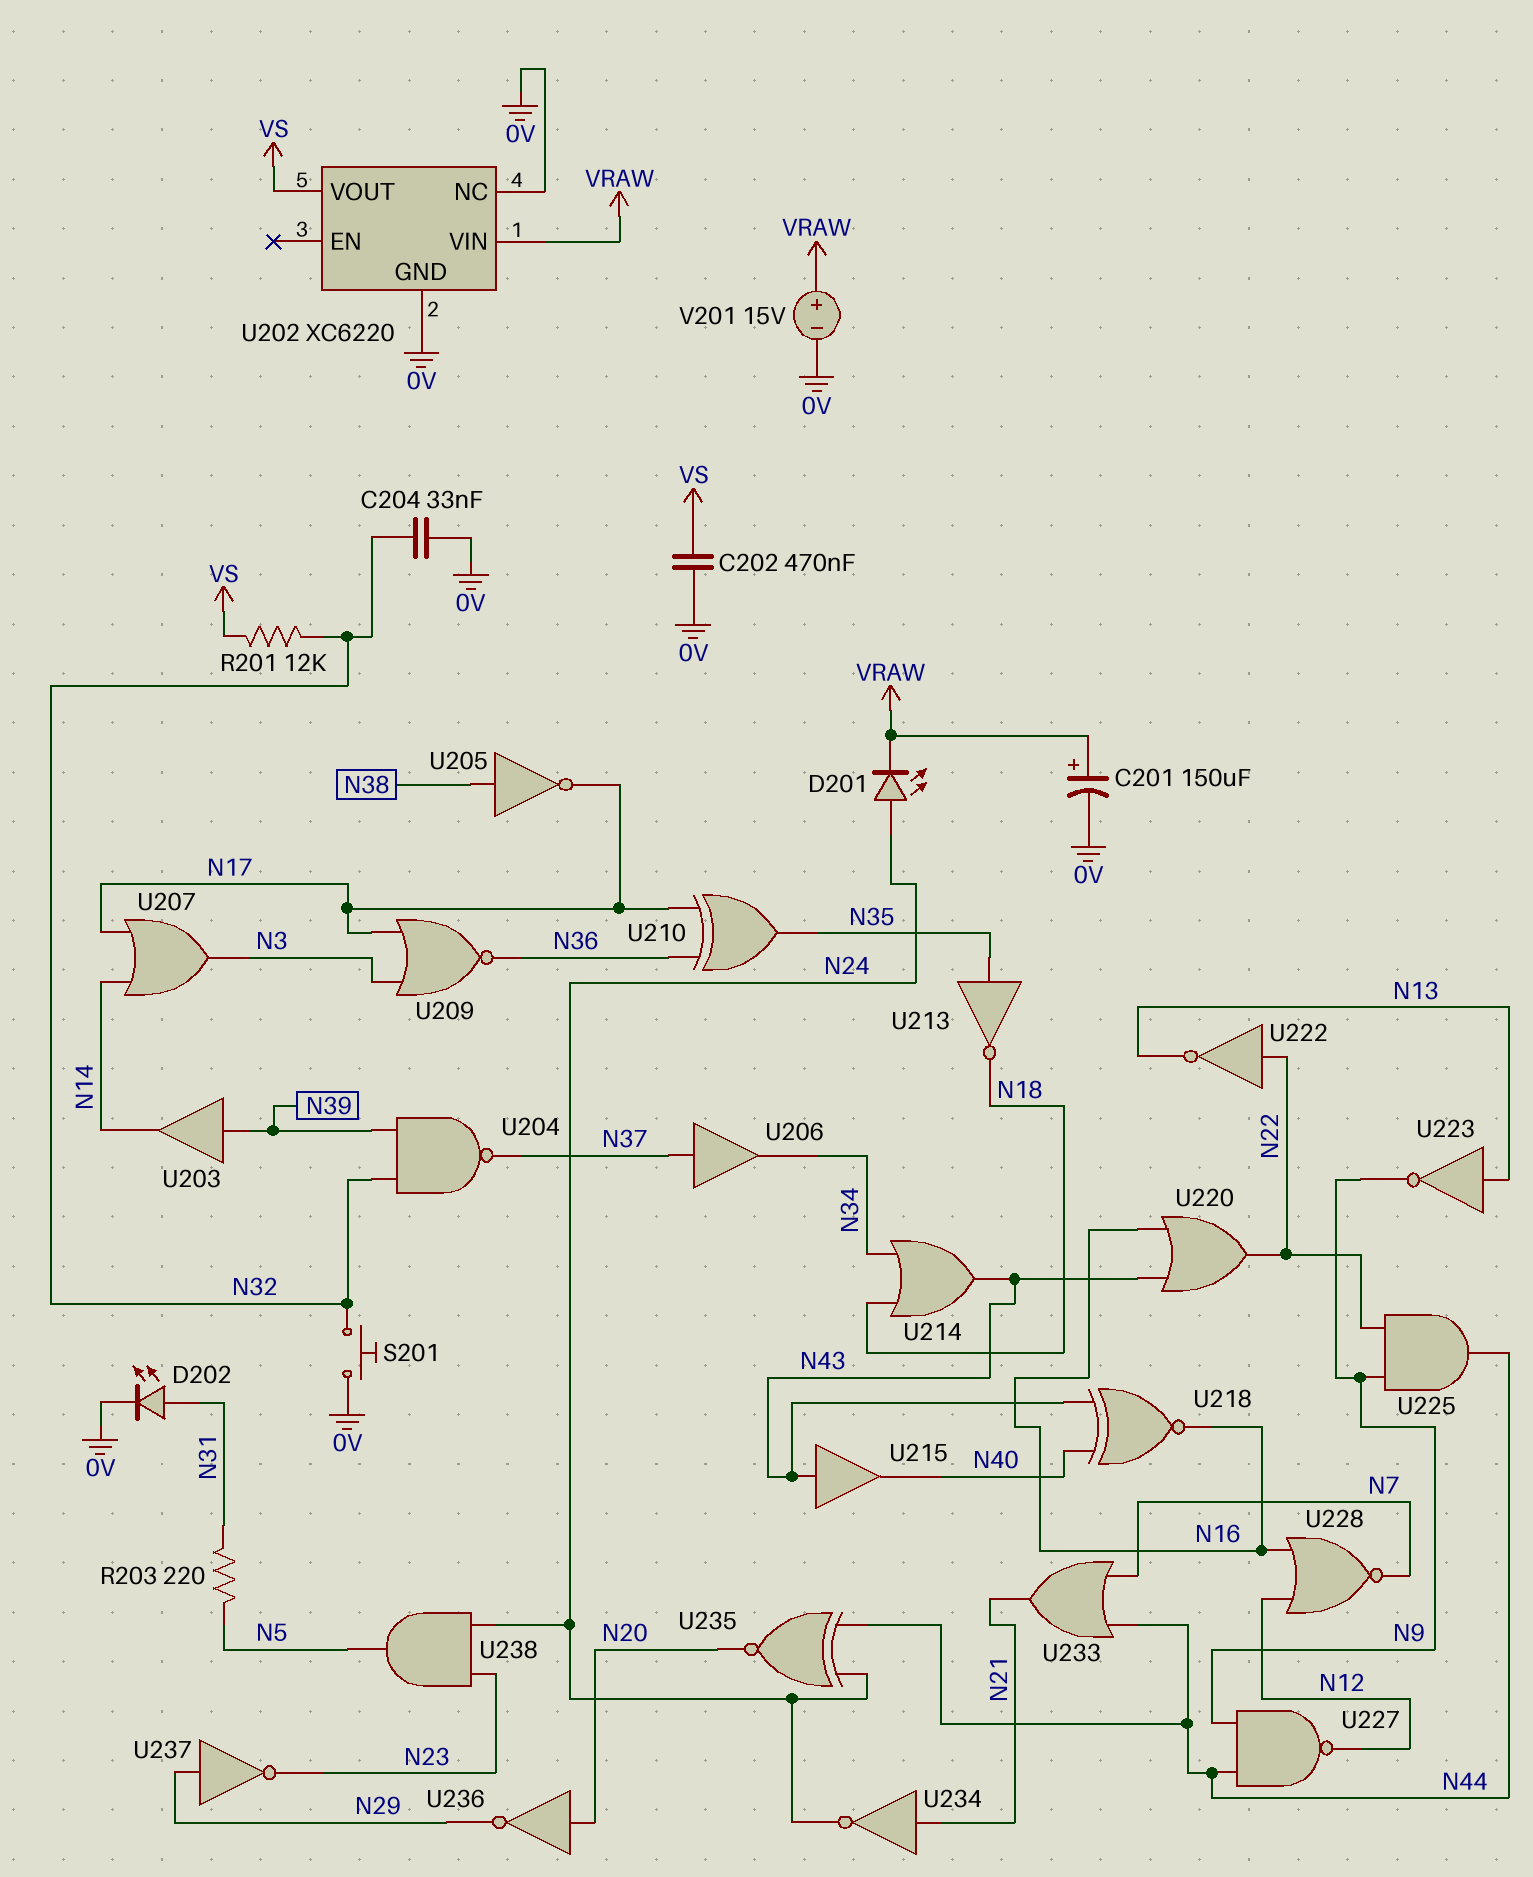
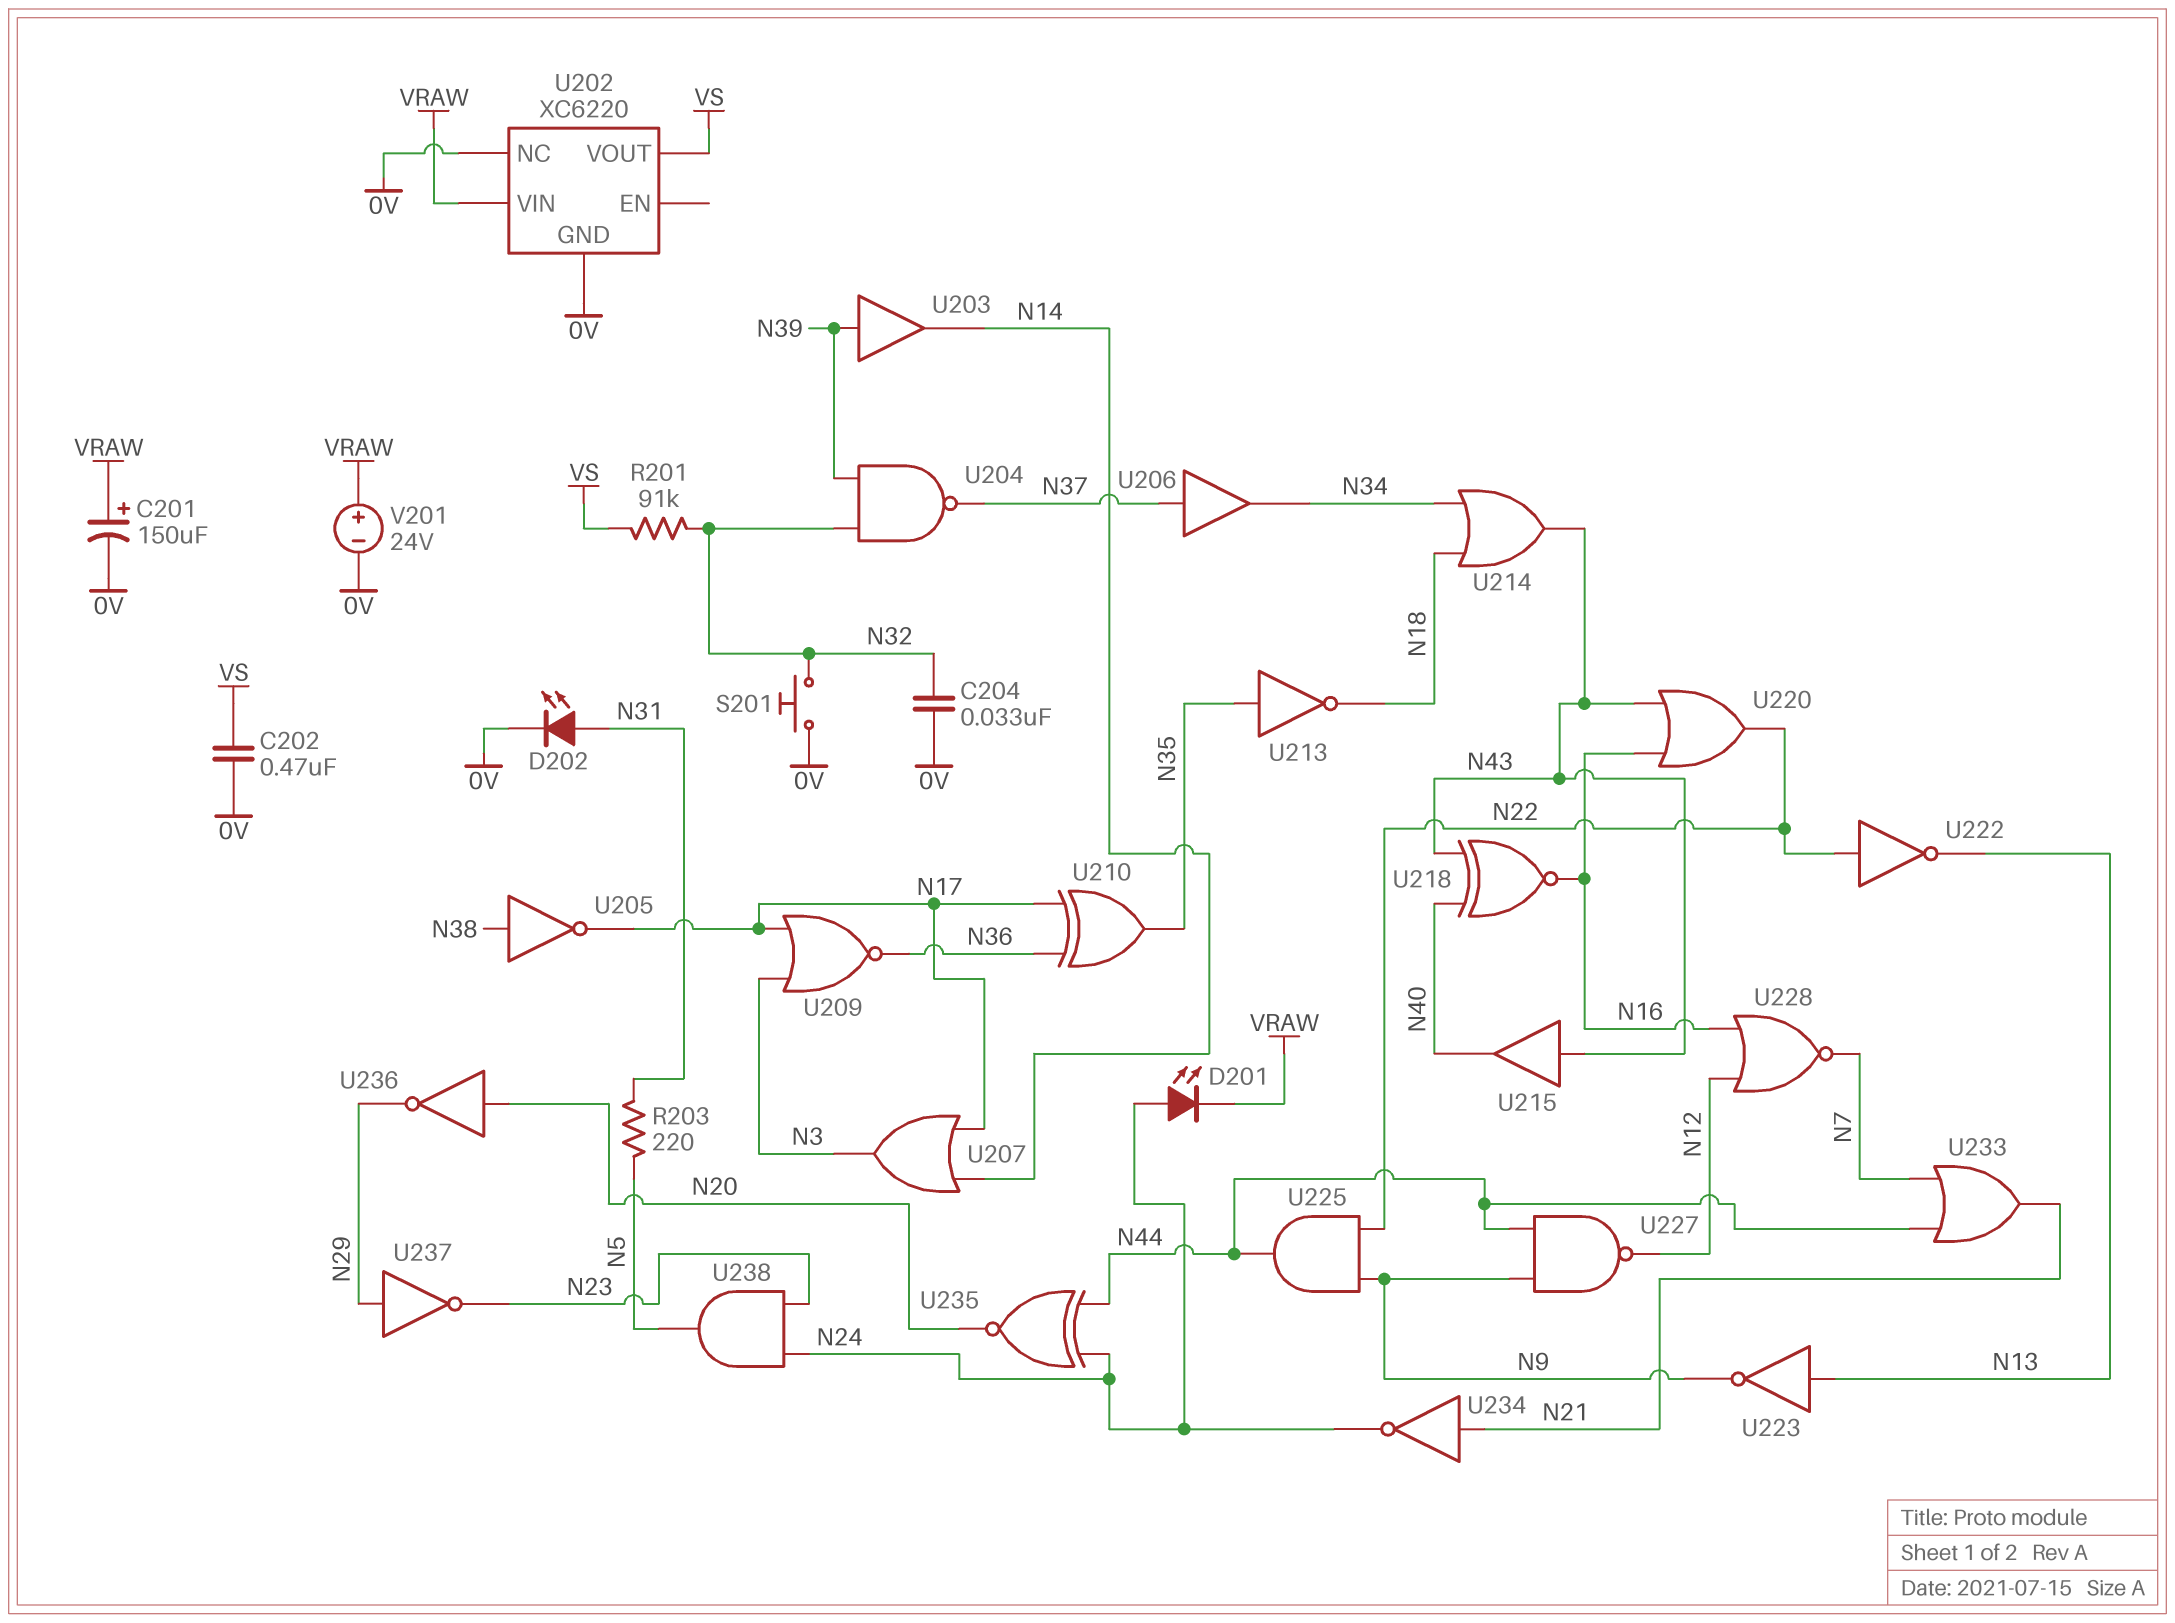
R201: 12k (N32, VS) -> 91k (N32, VS)
V201: 15V (plus VRAW, minus 0V) -> 24V (plus VRAW, minus 0V)

